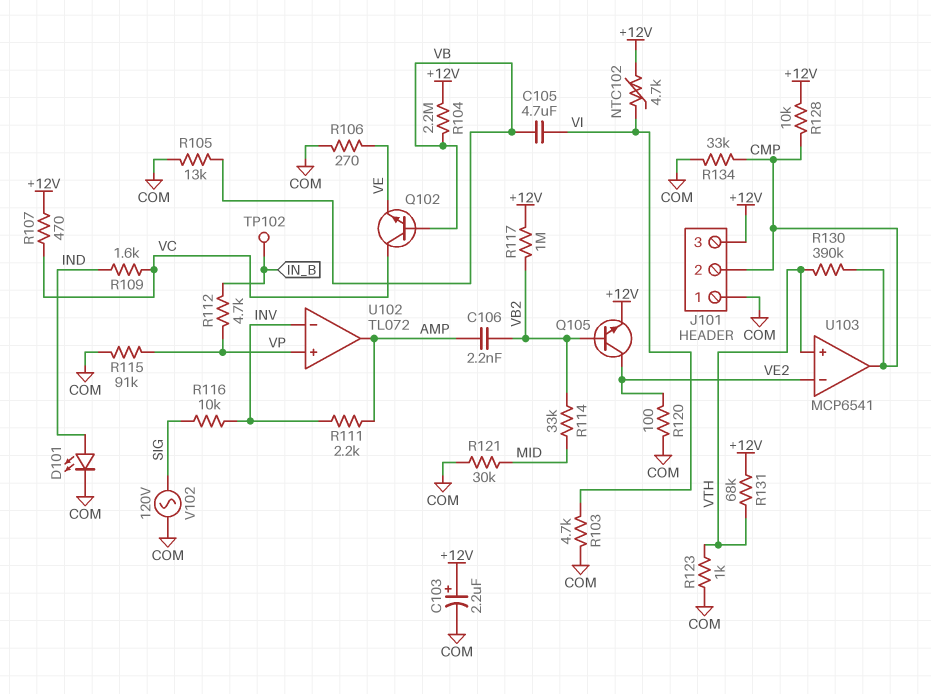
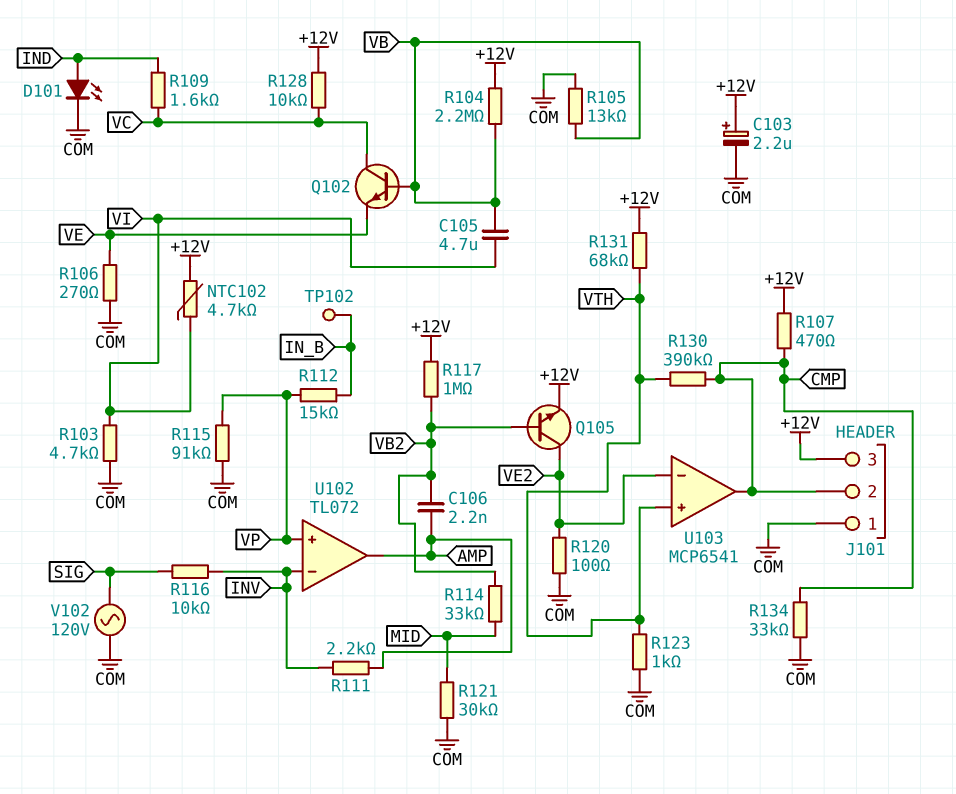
R107: 470 (+12V, VC) -> 470 (+12V, CMP)
R112: 4.7k (IN_B, VP) -> 15k (IN_B, VP)
R128: 10k (+12V, CMP) -> 10k (+12V, VC)

